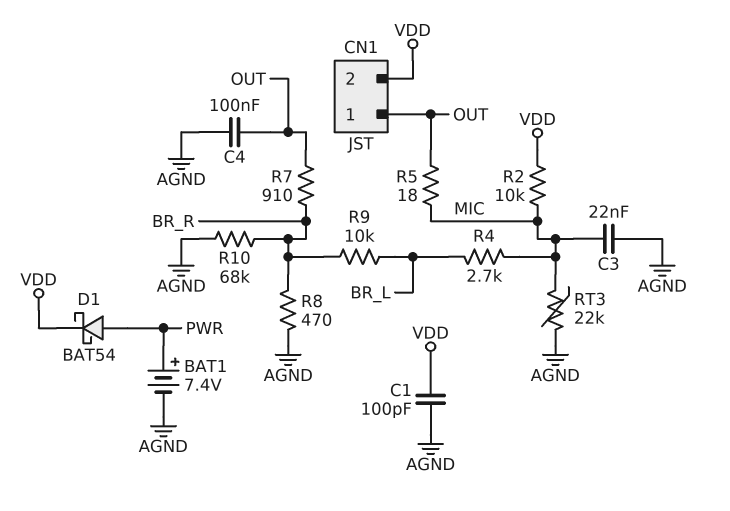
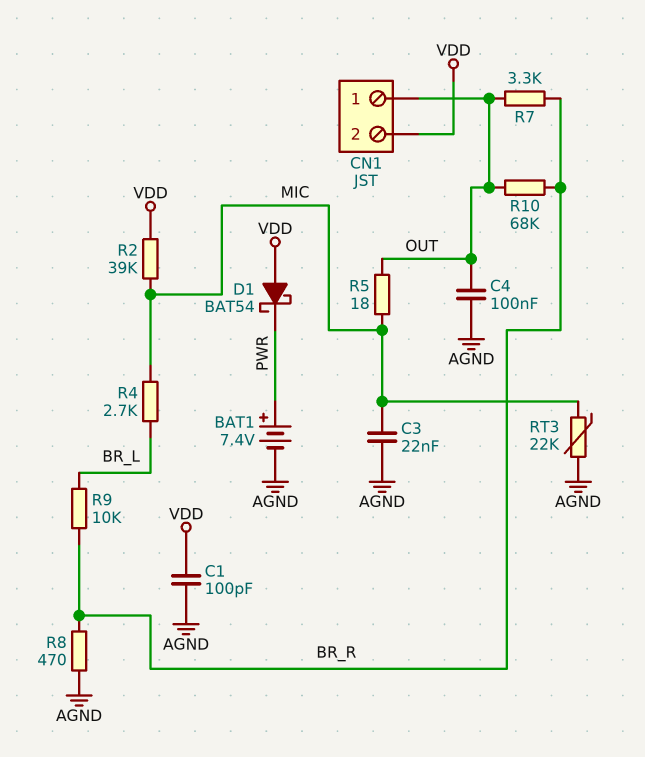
D1: schottky BAT54 (A PWR, K VDD) -> schottky BAT54 (A VDD, K PWR)
R2: 10k (MIC, VDD) -> 39k (MIC, VDD)
R7: 910 (BR_R, OUT) -> 3.3k (BR_R, OUT)
R10: 68k (AGND, BR_R) -> 68k (BR_R, OUT)

